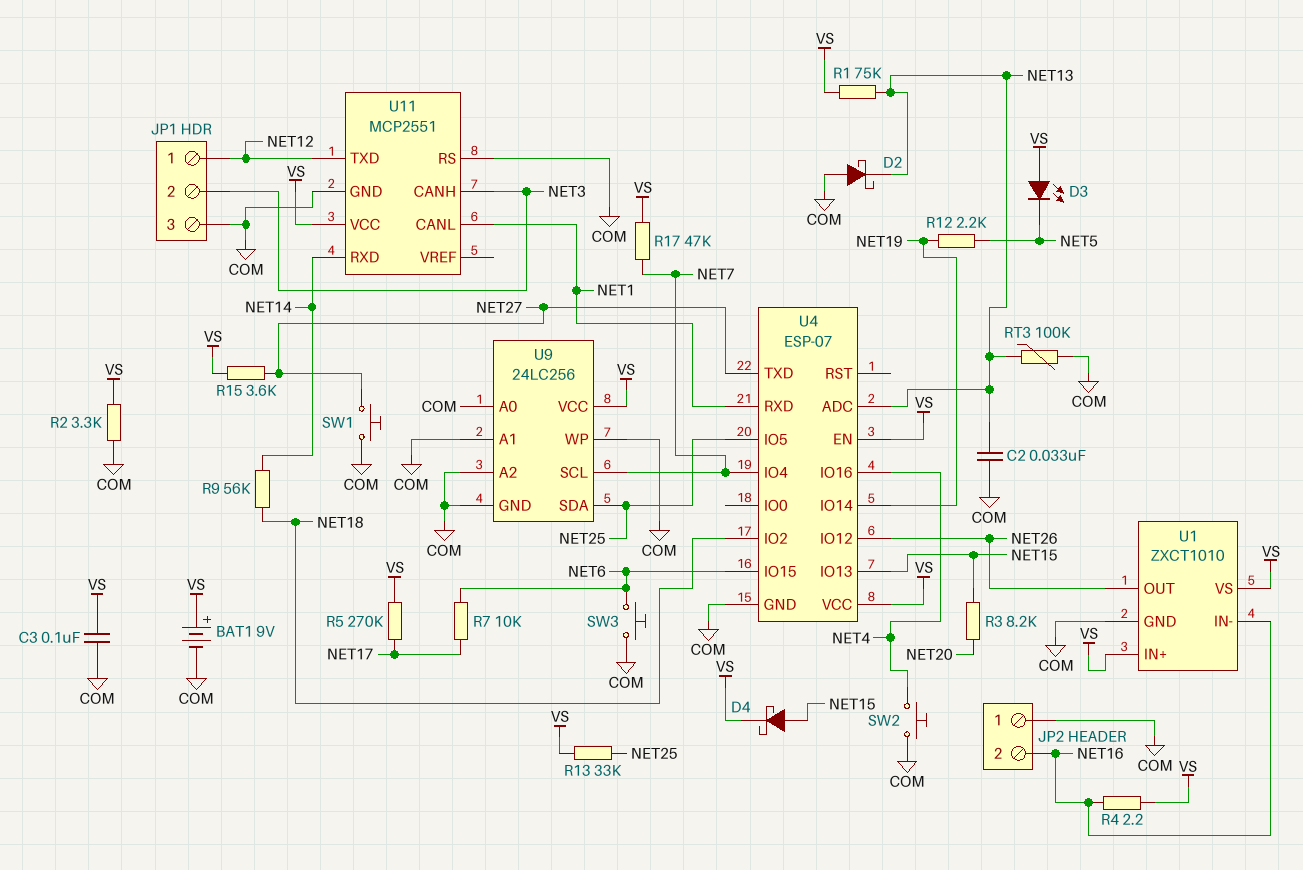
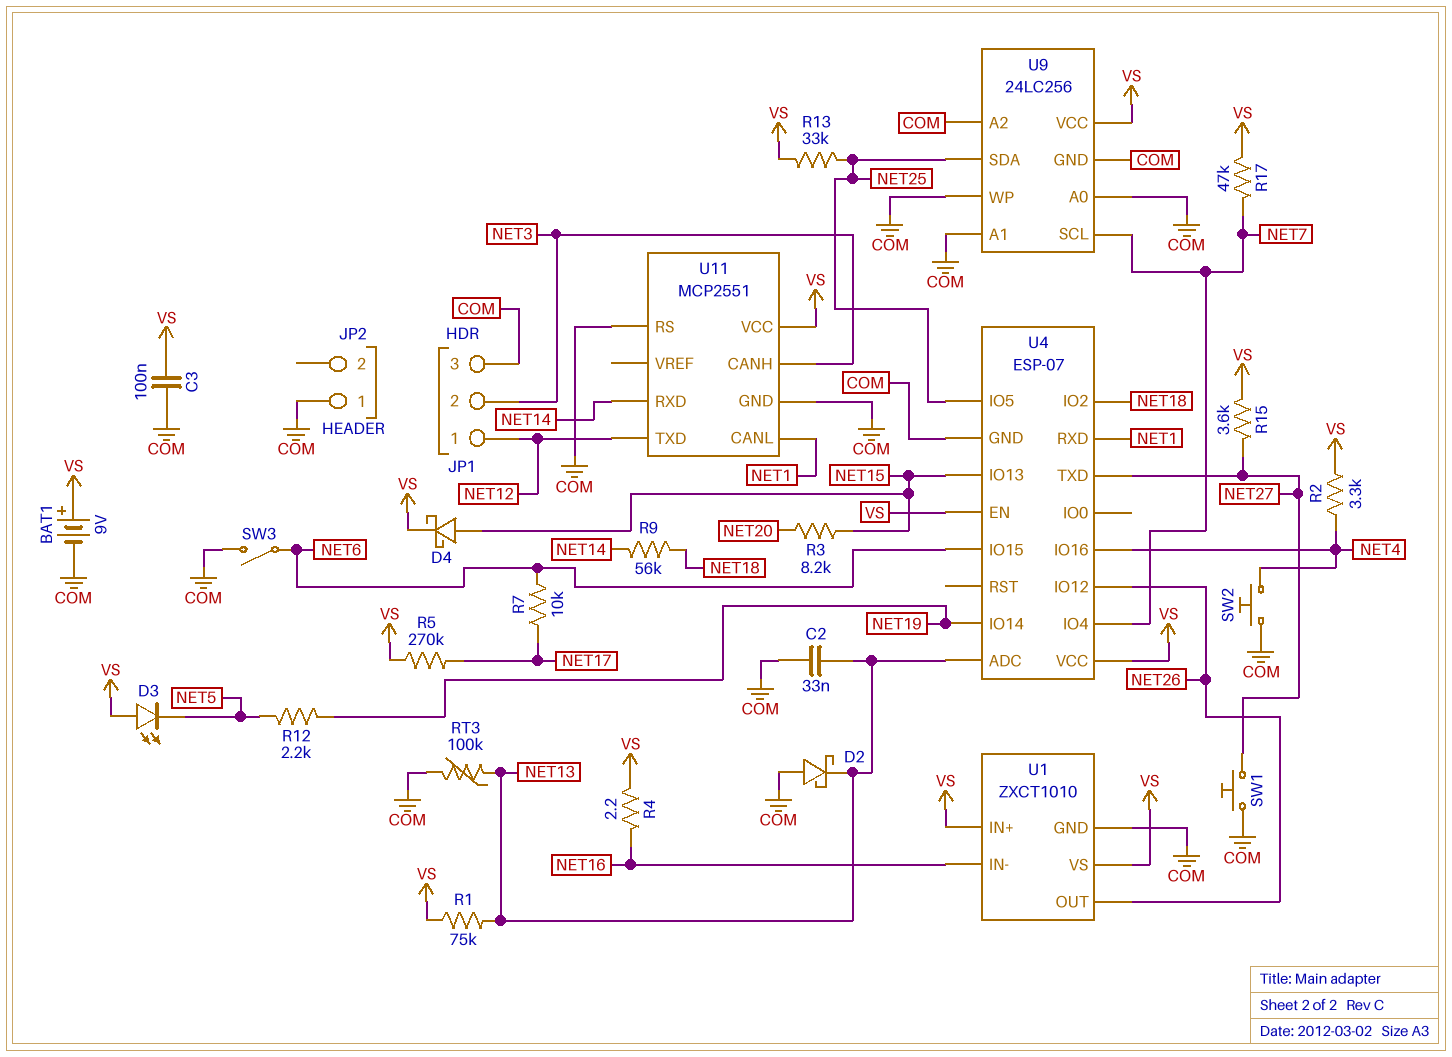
JP2 pin 2: NET16 -> none
R2: 3.3k (COM, VS) -> 3.3k (NET4, VS)
SW3: button (COM, NET6) -> switch (COM, NET6)

